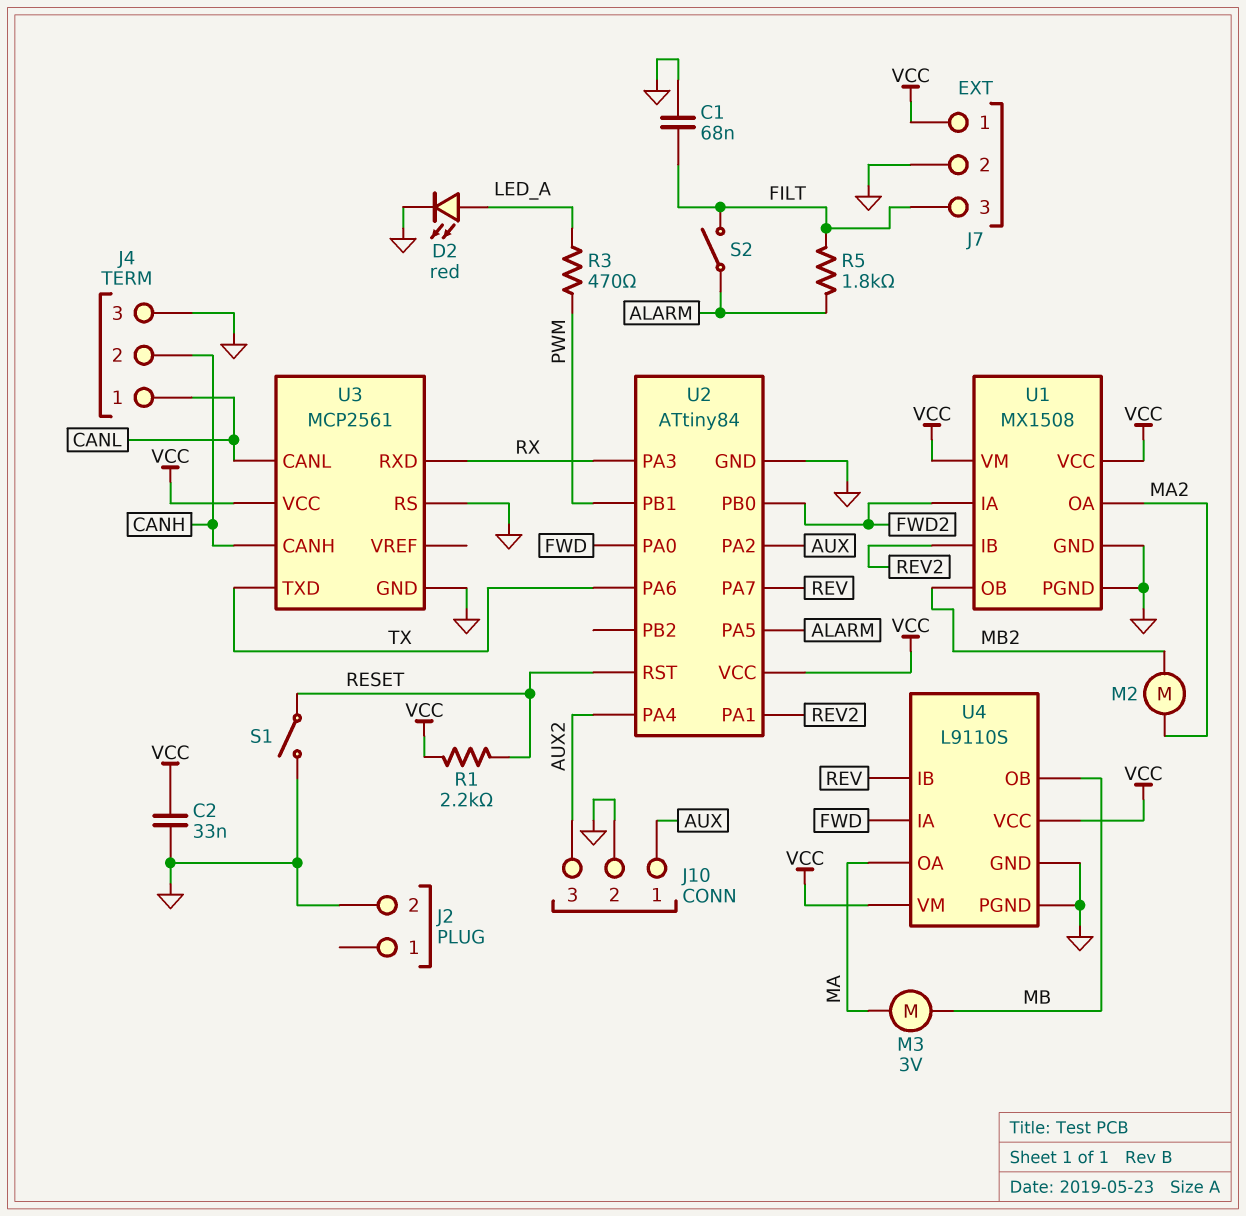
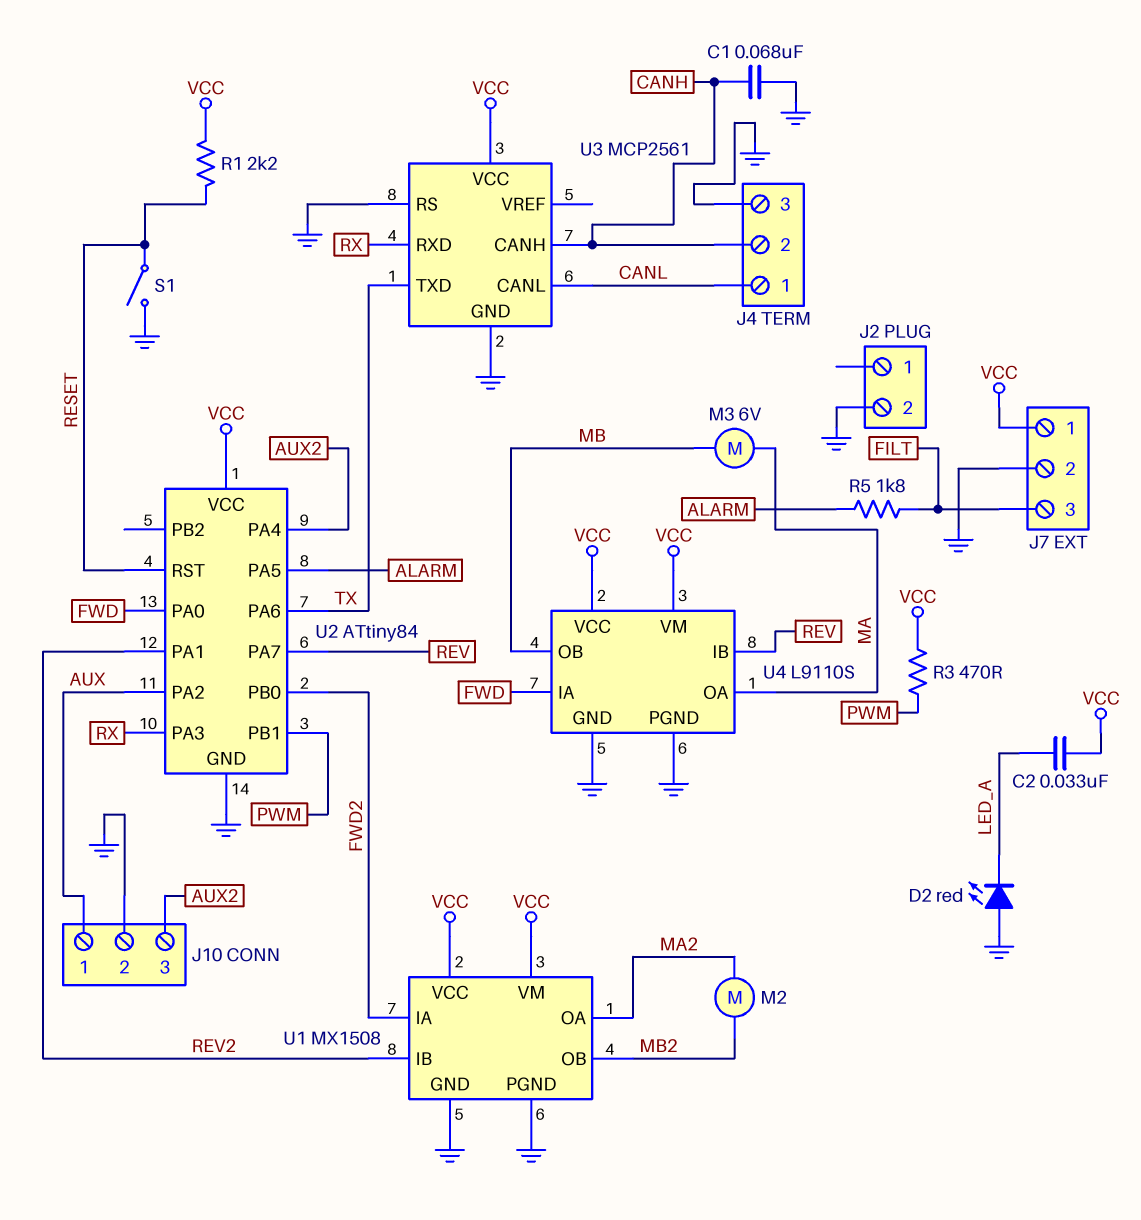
C1: 68nF (FILT, GND) -> 68nF (CANH, GND)
C2: 33nF (GND, VCC) -> 33nF (LED_A, VCC)
D2: LED red (A LED_A, K GND) -> LED red (A GND, K LED_A)
M3: motor 3V (MA, MB) -> motor 6V (MA, MB)
R3: 470 (LED_A, PWM) -> 470 (PWM, VCC)
S2: switch (ALARM, FILT) -> none

